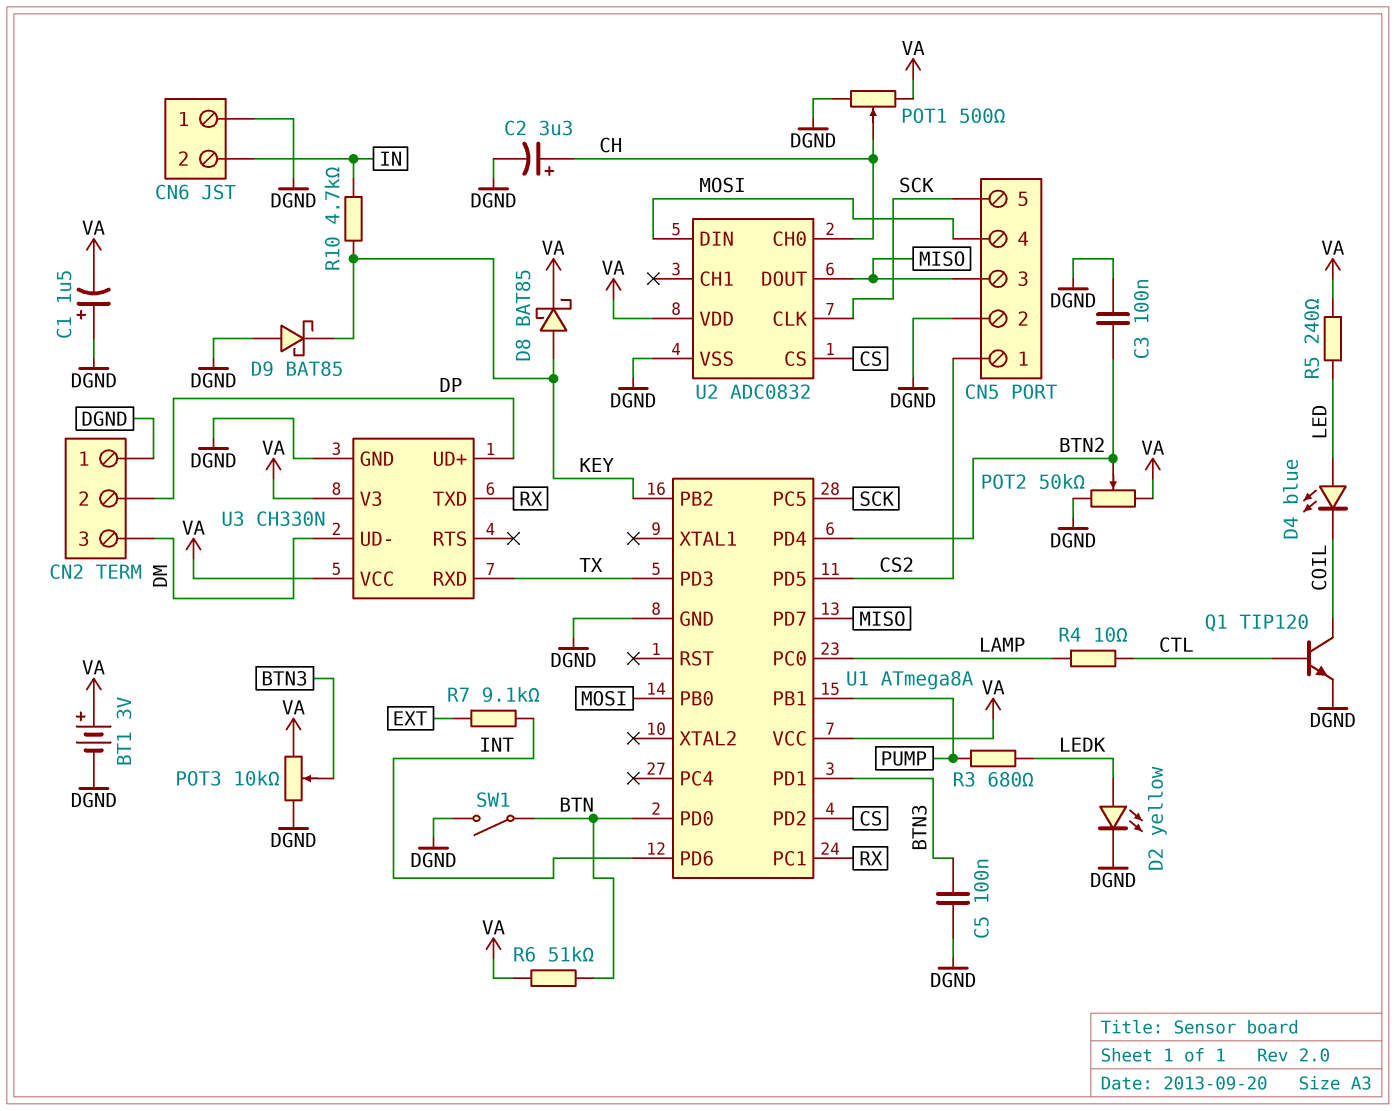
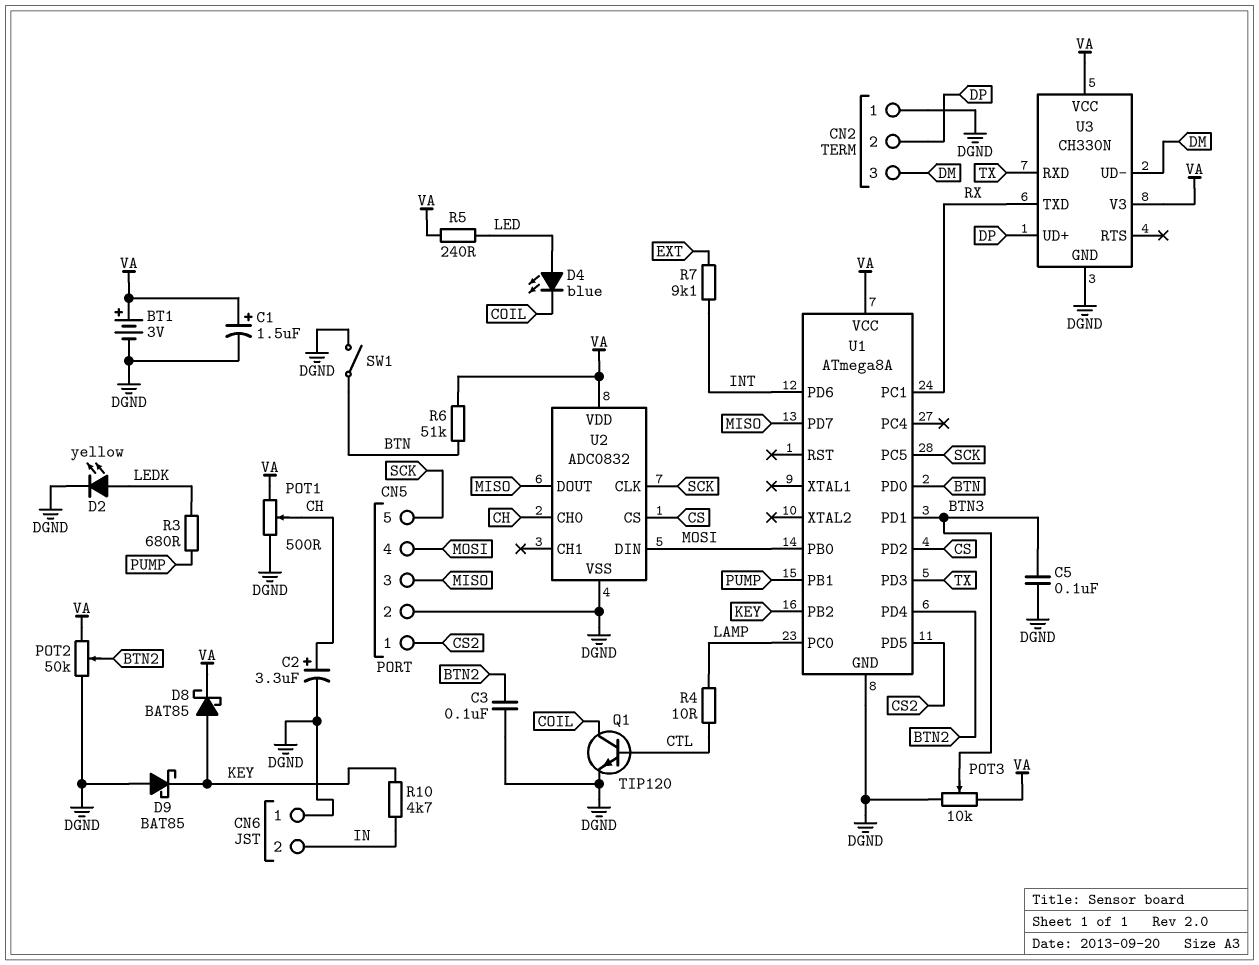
C1: 1.5uF (plus DGND, minus VA) -> 1.5uF (plus VA, minus DGND)

